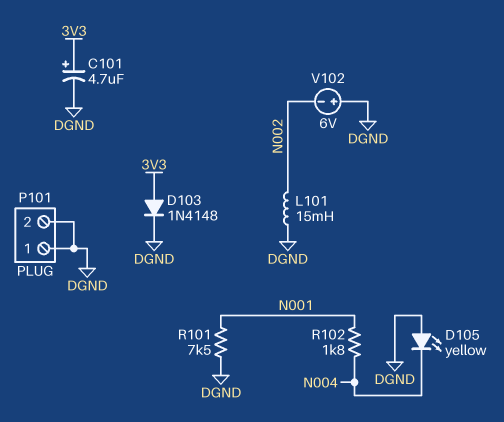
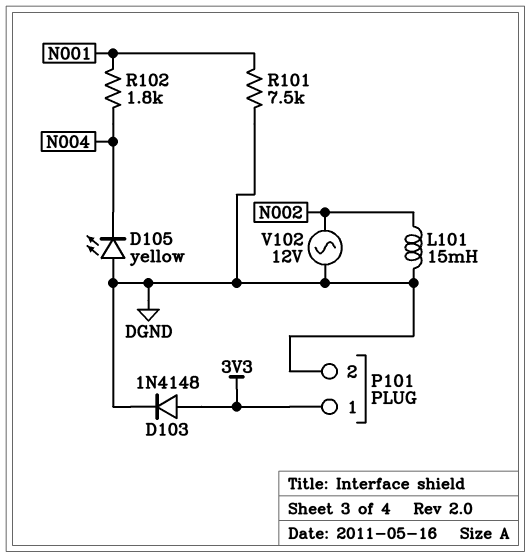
C101: 4.7uF (plus 3V3, minus DGND) -> none
P101 pin 1: DGND -> 3V3
V102: 6V (plus DGND, minus N002) -> AC 12V (DGND, N002)

